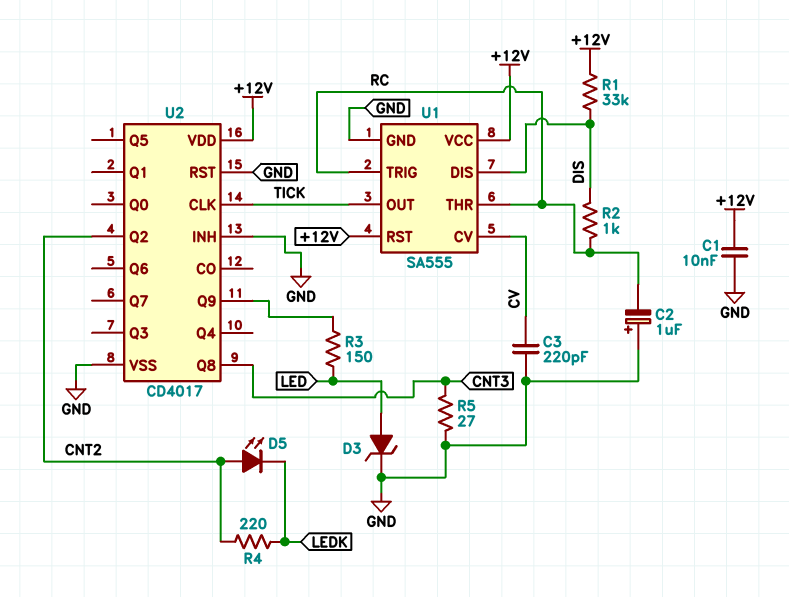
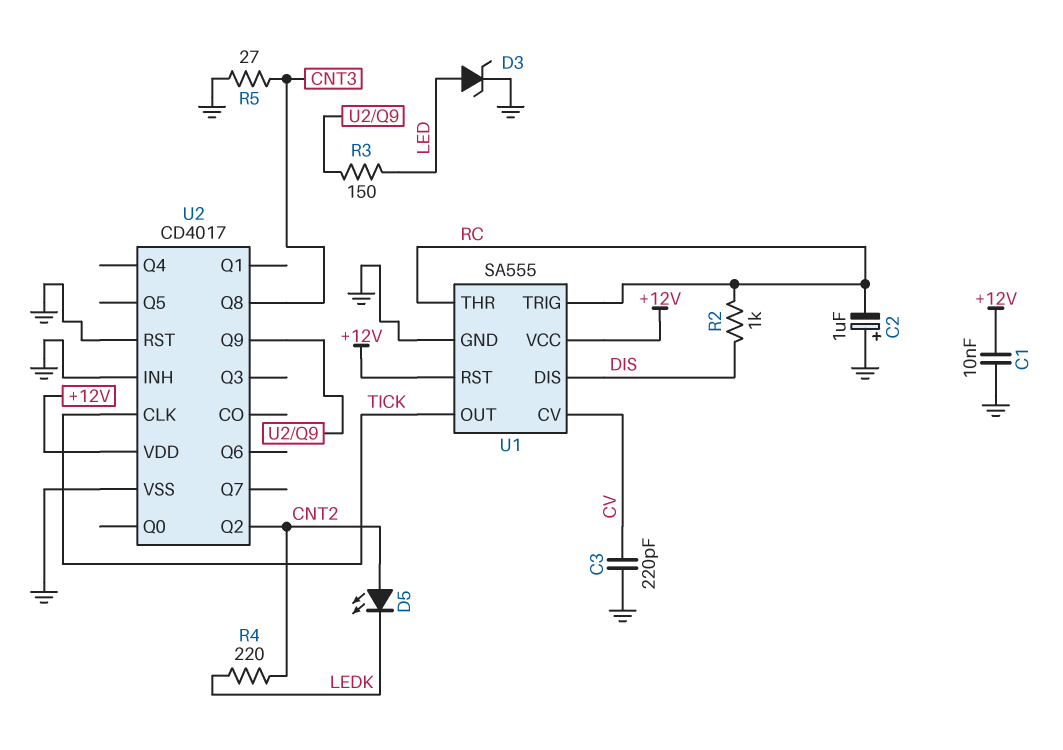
R1: 33k (+12V, DIS) -> none

